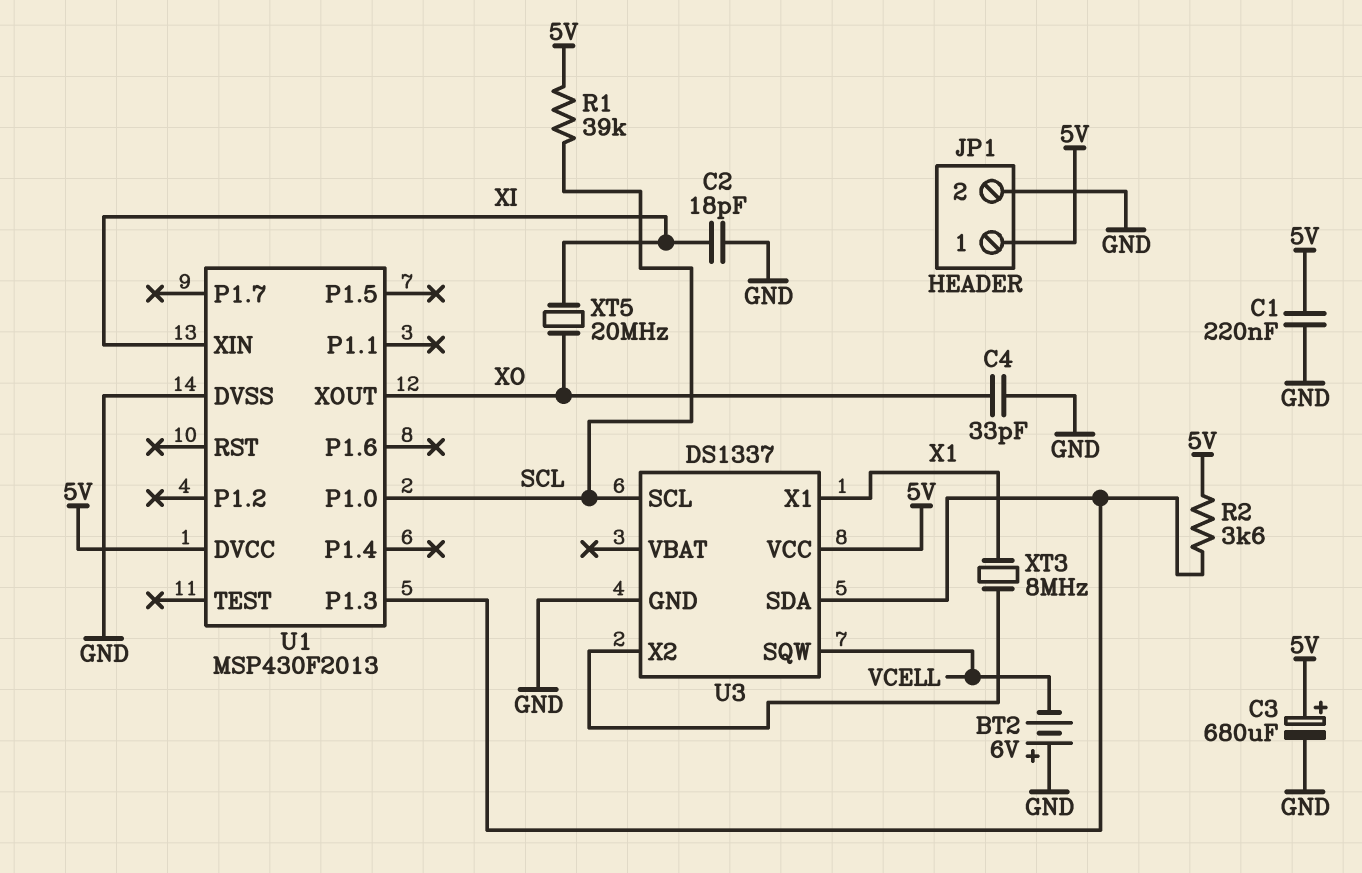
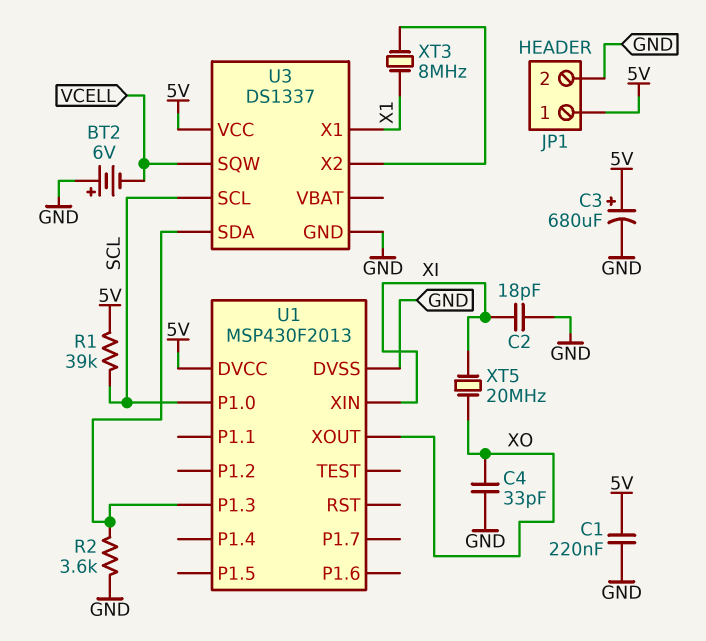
R2: 3.6k (5V, U1/P1.3) -> 3.6k (GND, U1/P1.3)

